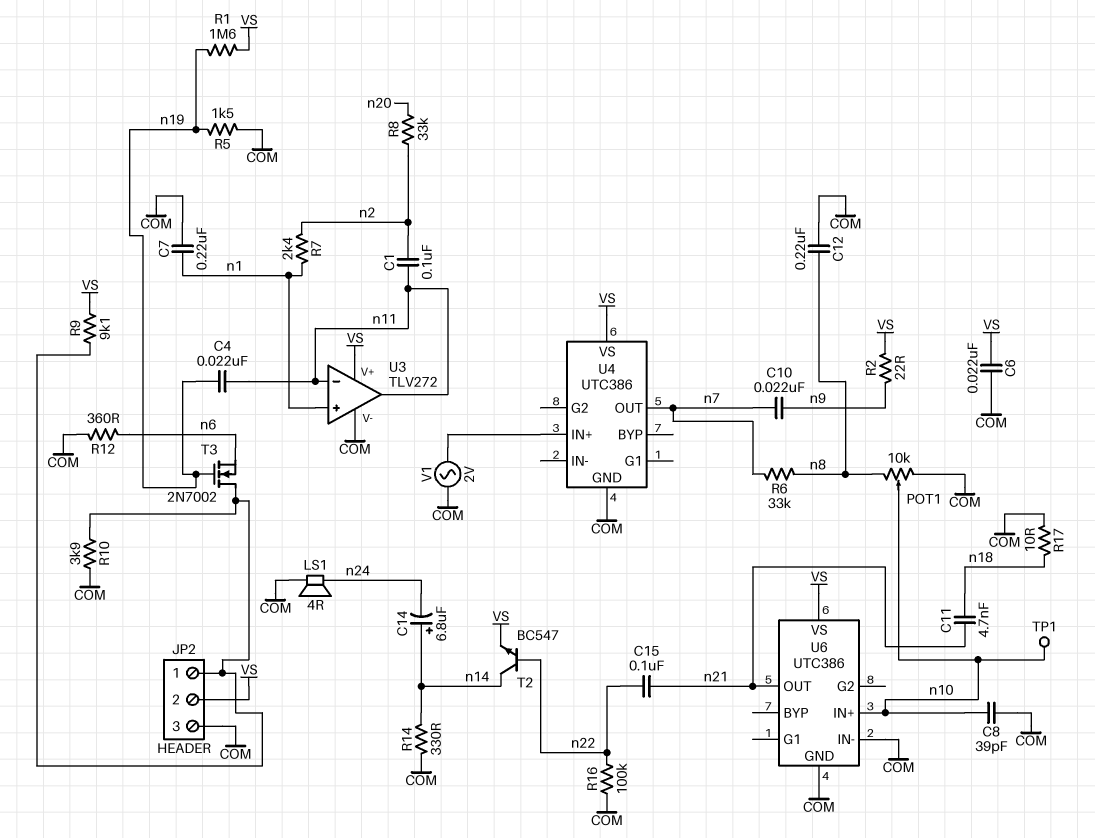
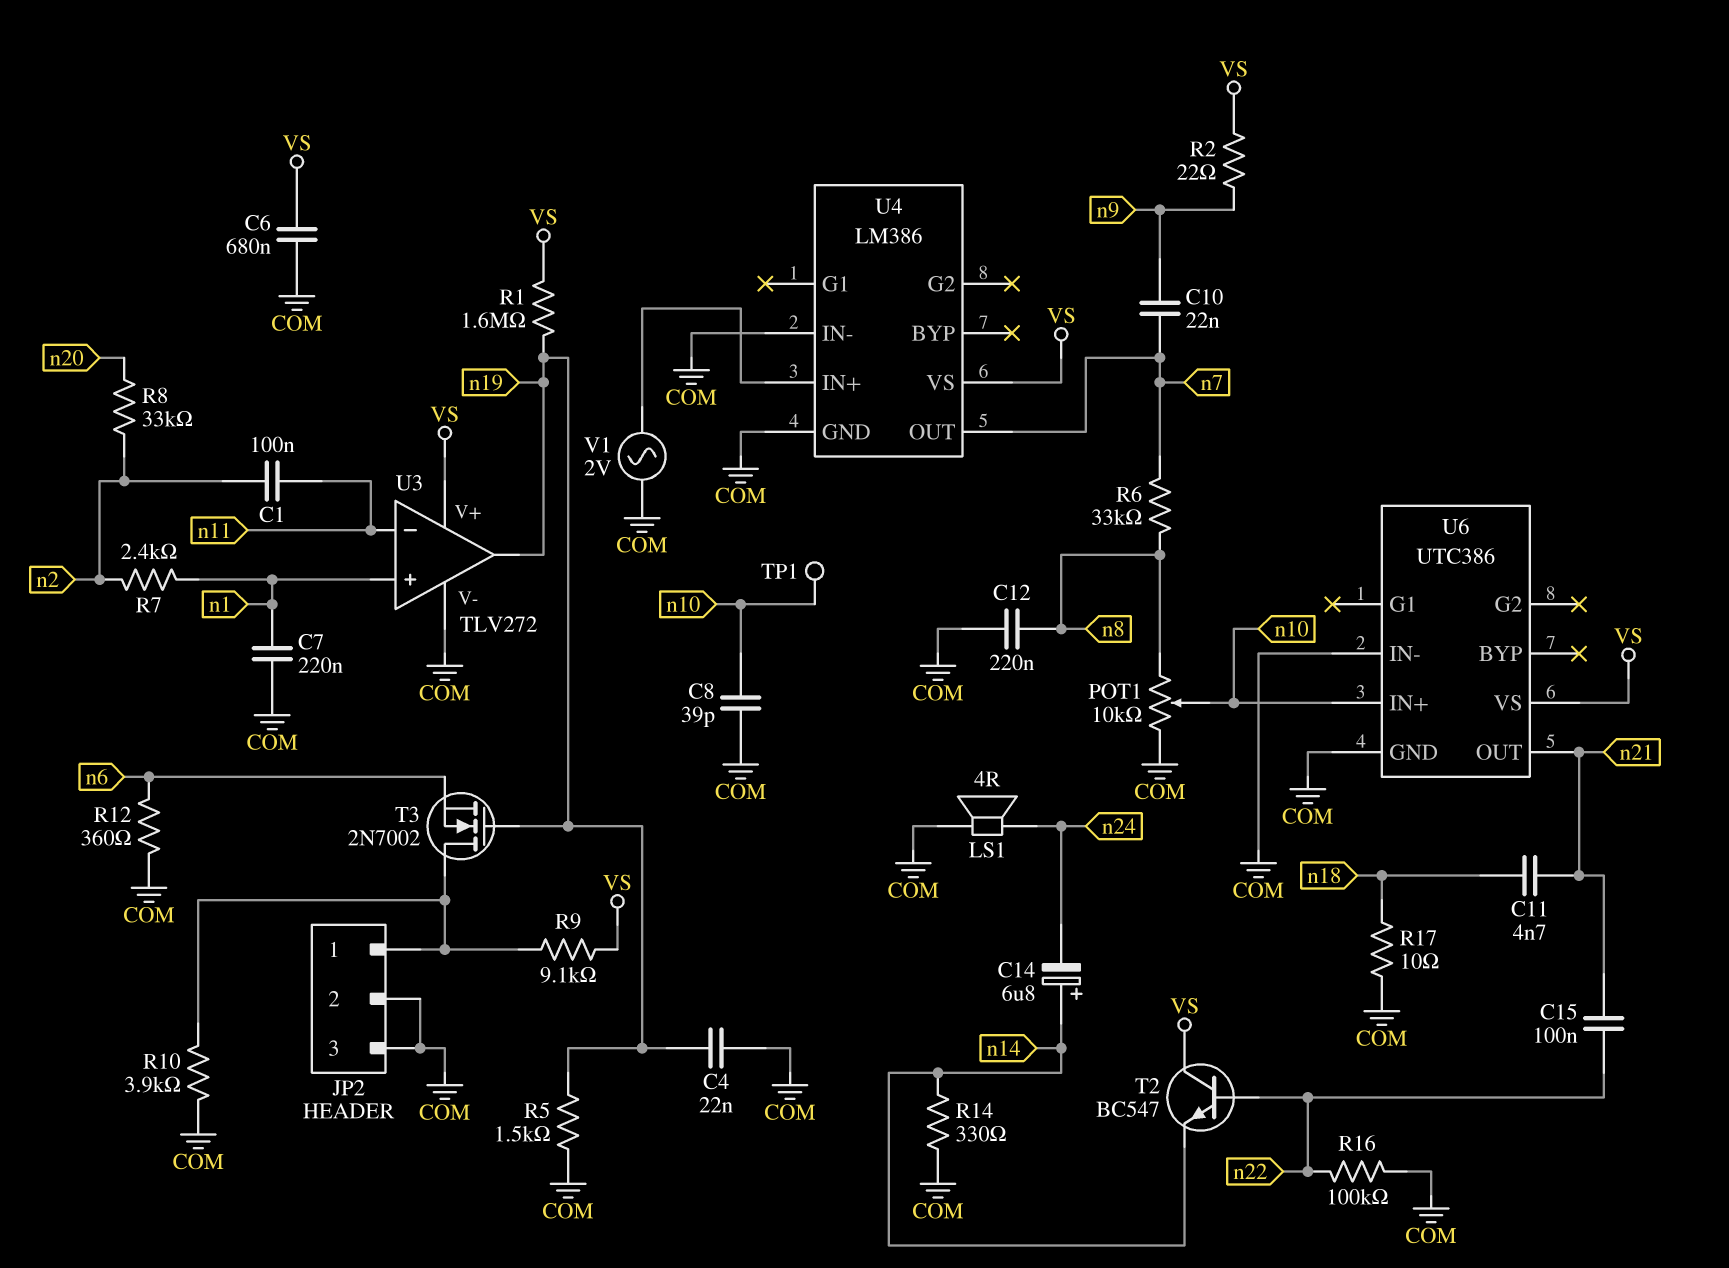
C4: 22nF (n11, n19) -> 22nF (COM, n19)
C6: 22nF (COM, VS) -> 680nF (COM, VS)
JP2 pin 2: VS -> COM
T2: NPN BC547 (B n22, C n14, E VS) -> NPN BC547 (B n22, C VS, E n14)
U3 pin out: n11 -> n19
U4: UTC386 -> LM386
U4 pin IN-: none -> COM

